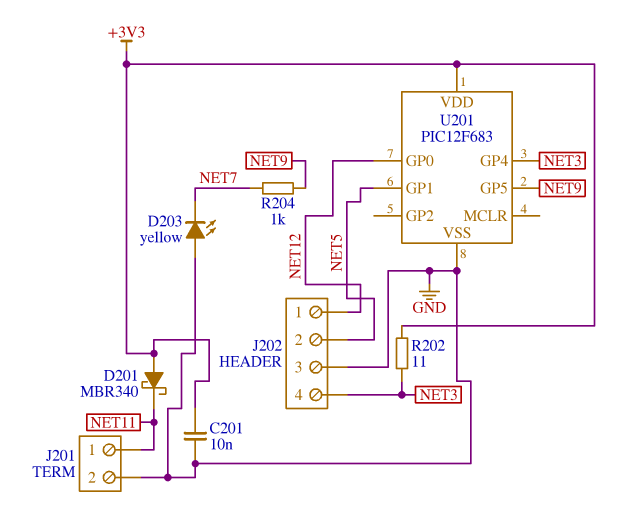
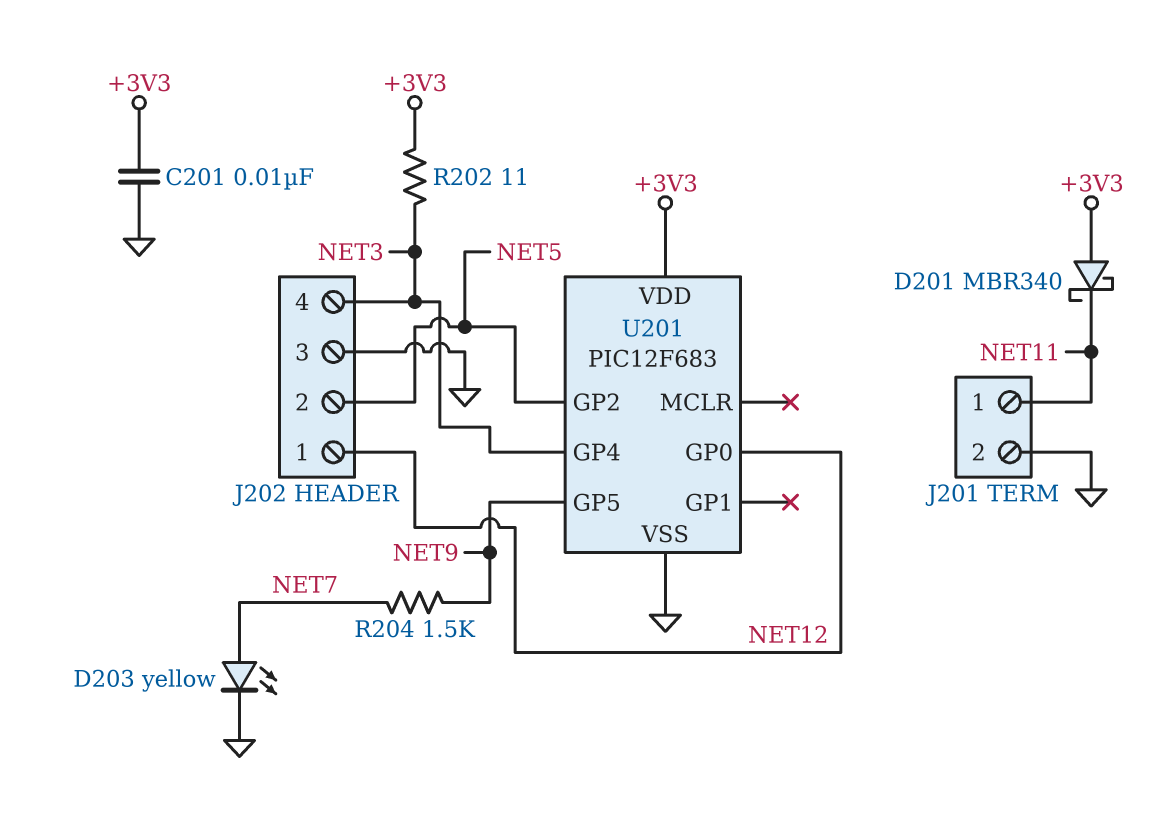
D203: LED yellow (A GND, K NET7) -> LED yellow (A NET7, K GND)
R204: 1k (NET7, NET9) -> 1.5k (NET7, NET9)
U201 pin GP1: NET5 -> none
U201 pin GP2: none -> NET5

